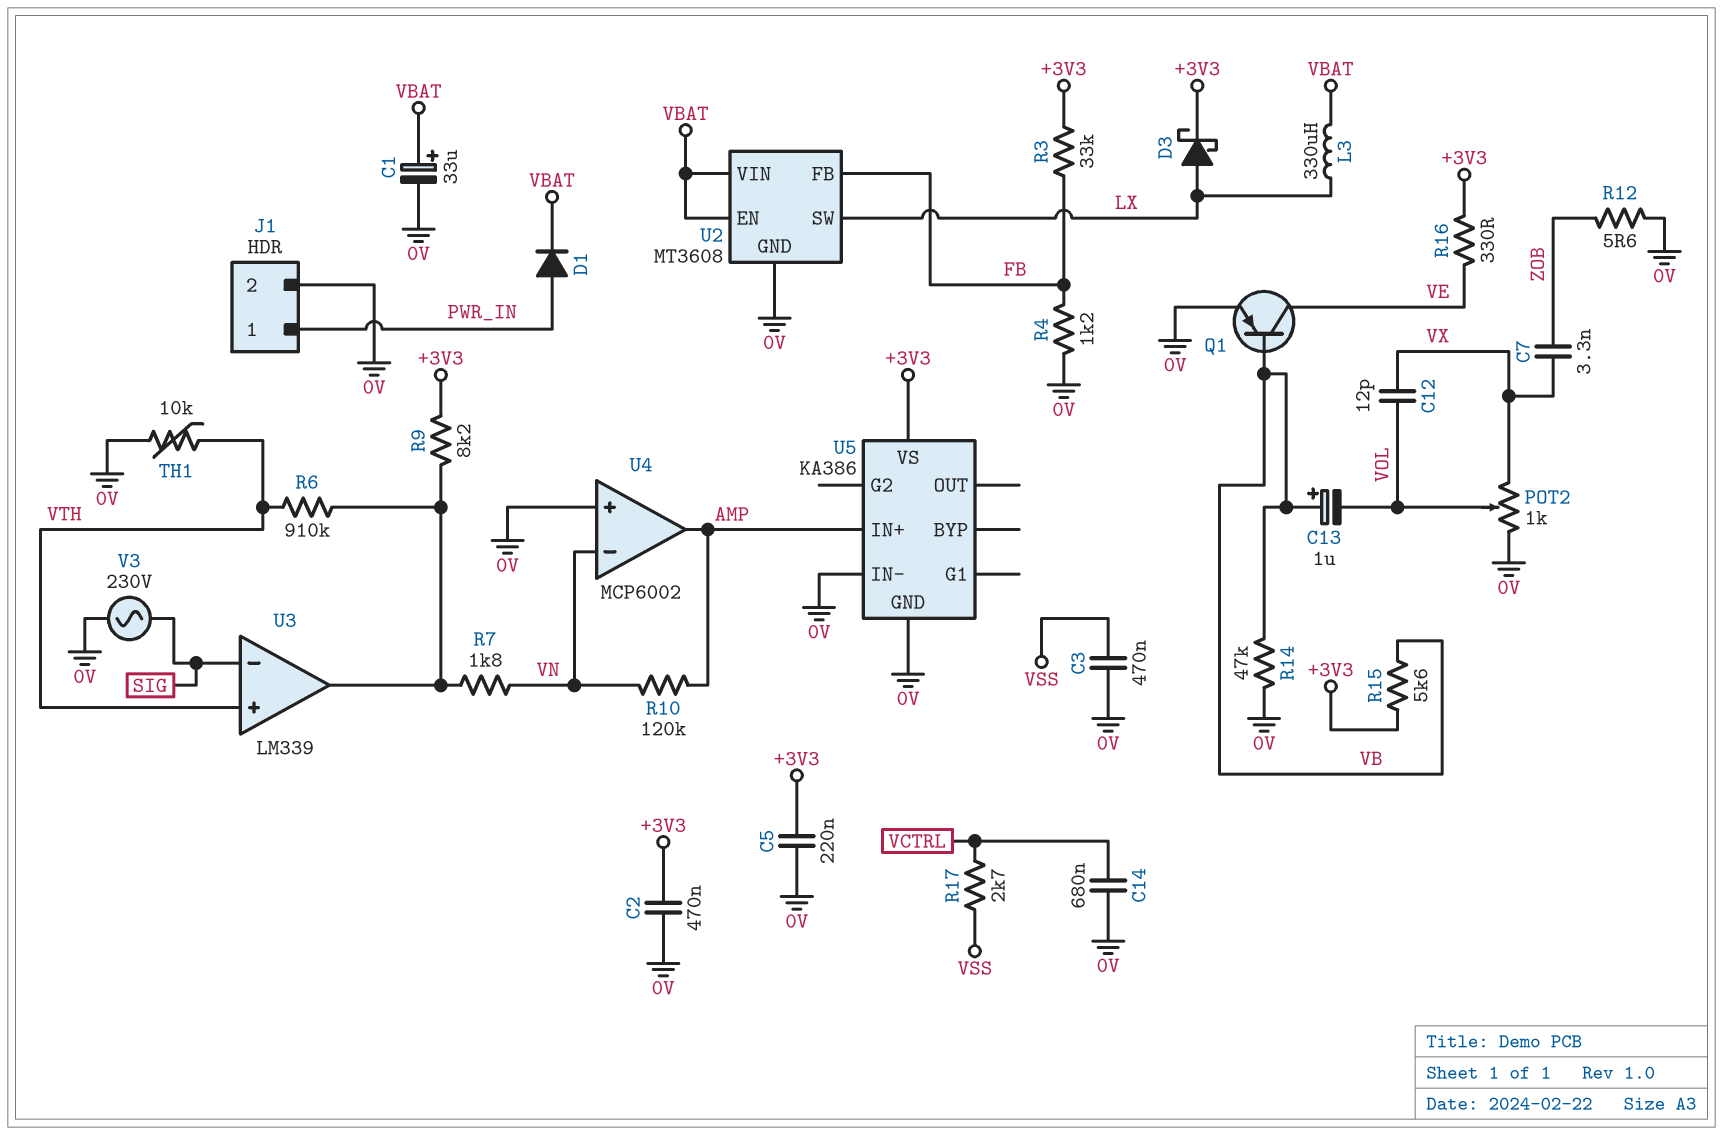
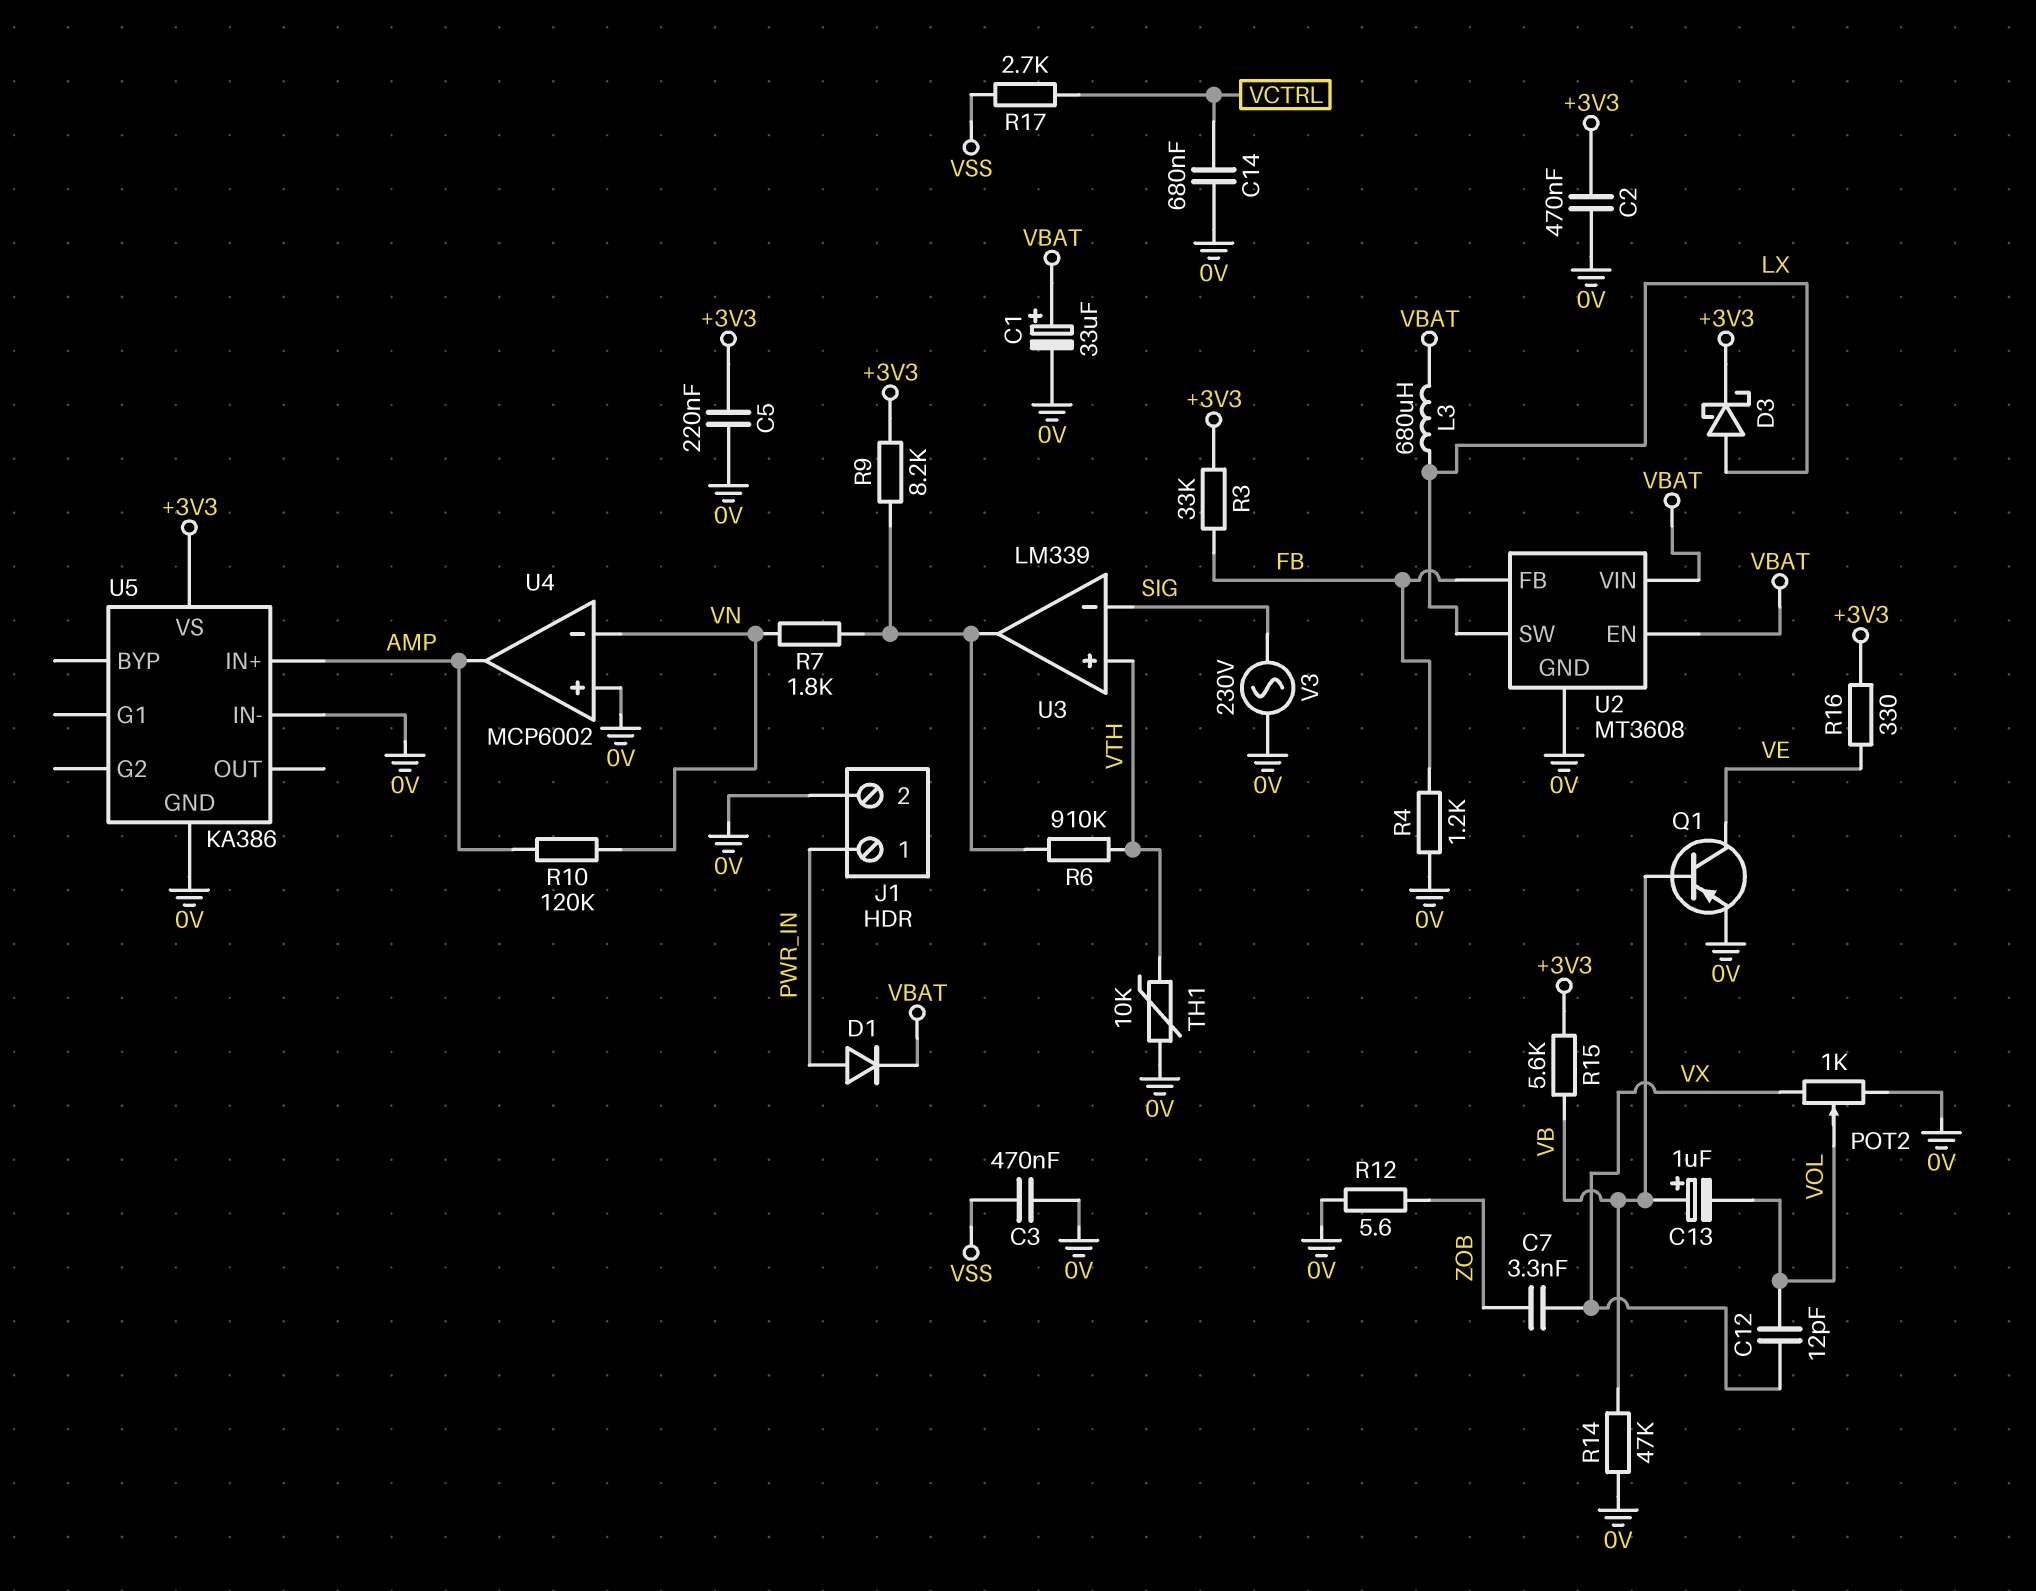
L3: 330uH (LX, VBAT) -> 680uH (LX, VBAT)

